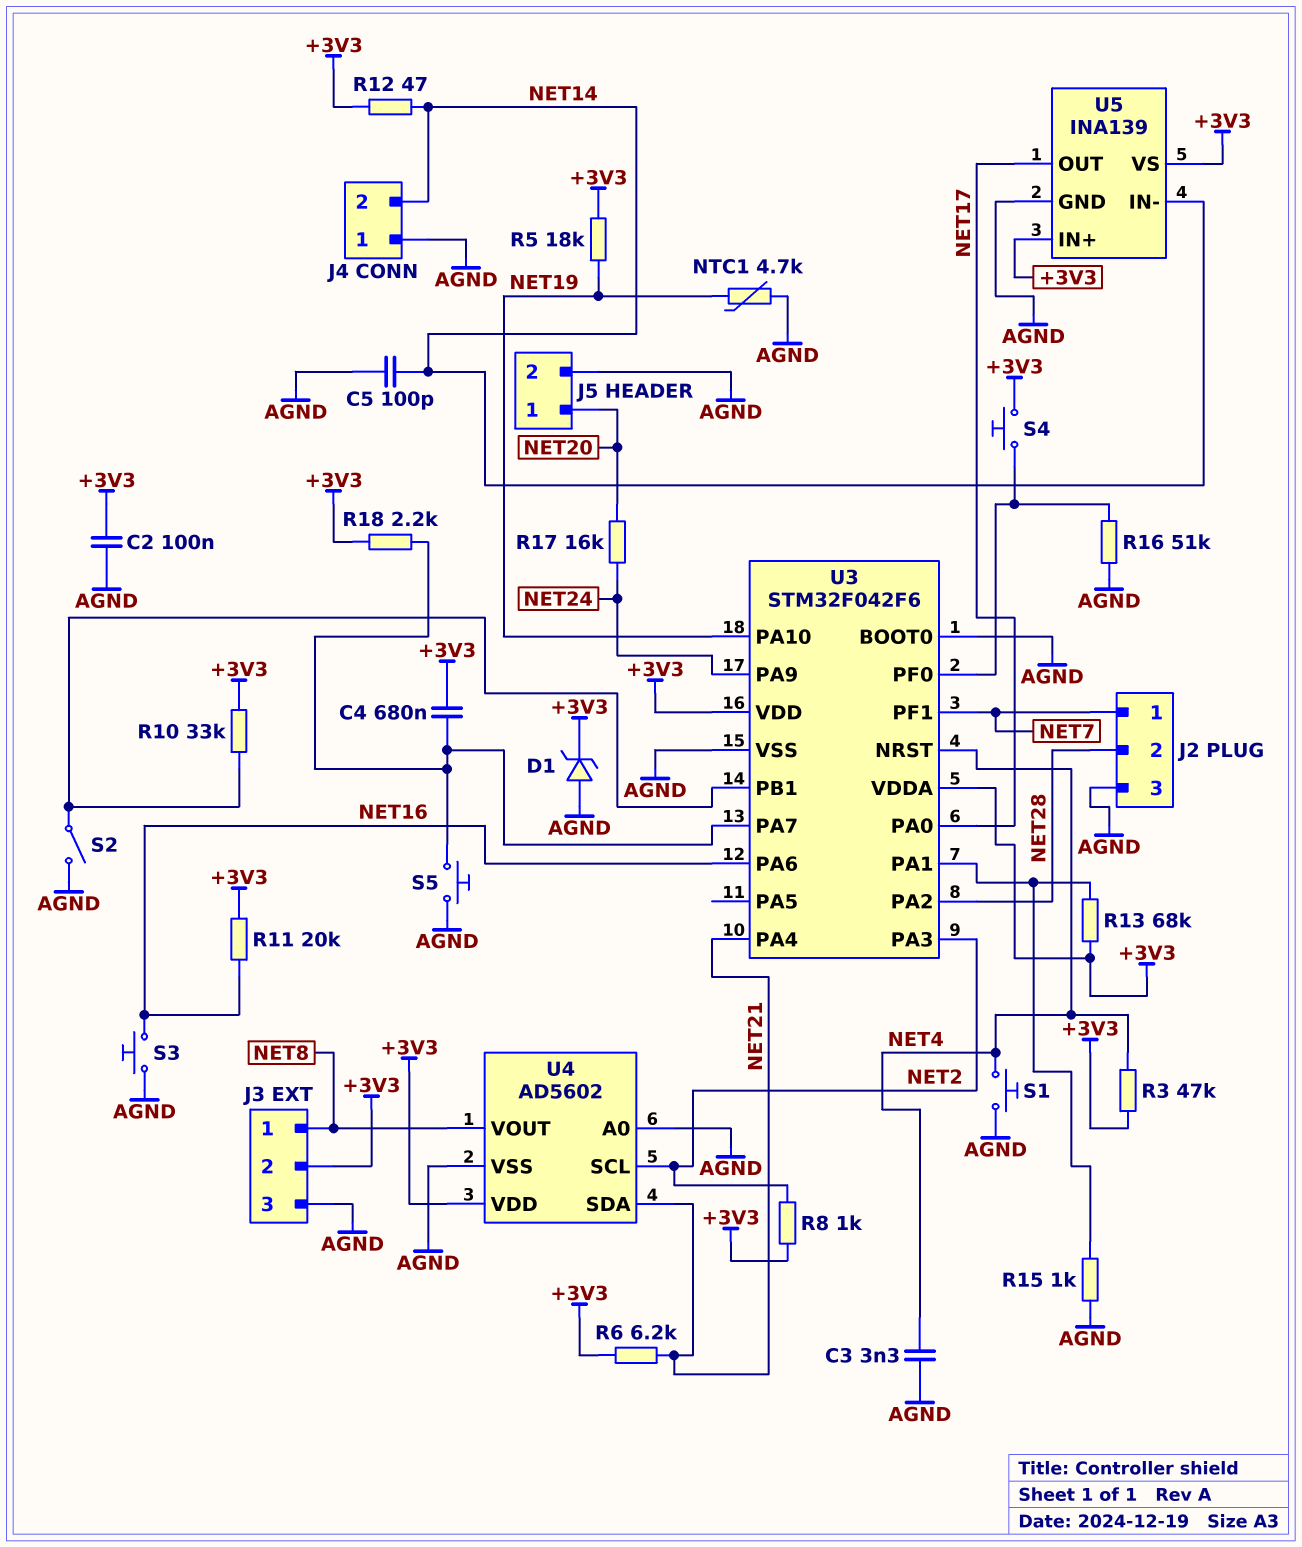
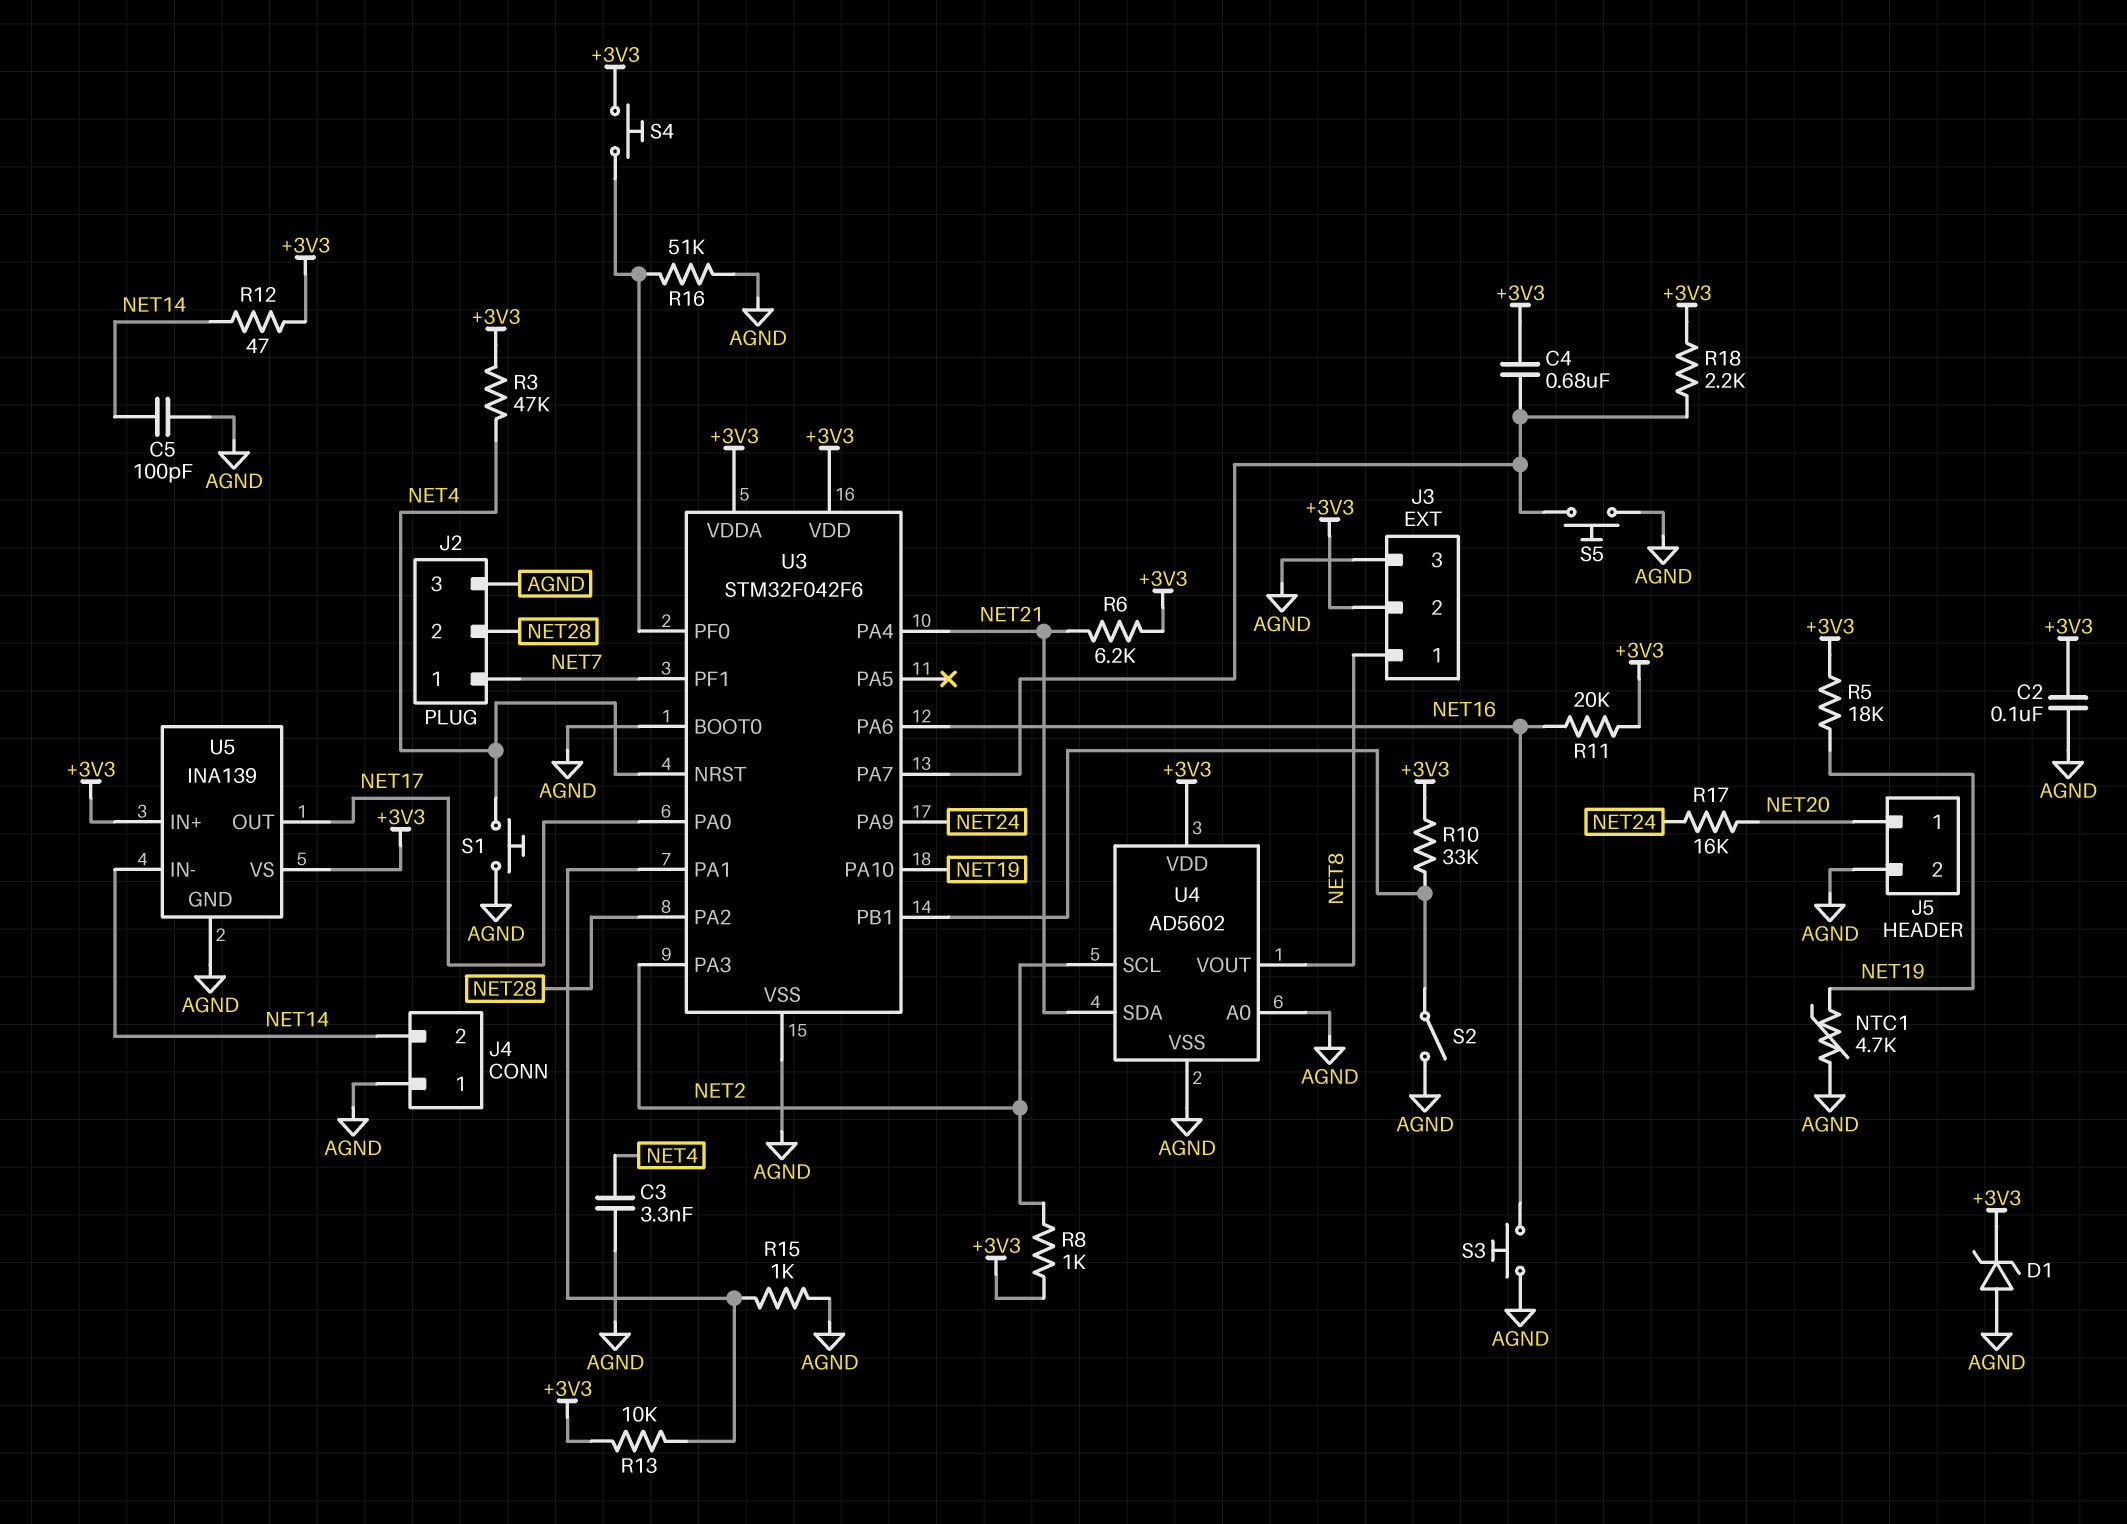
R13: 68k (+3V3, U3/PA1) -> 10k (+3V3, U3/PA1)

